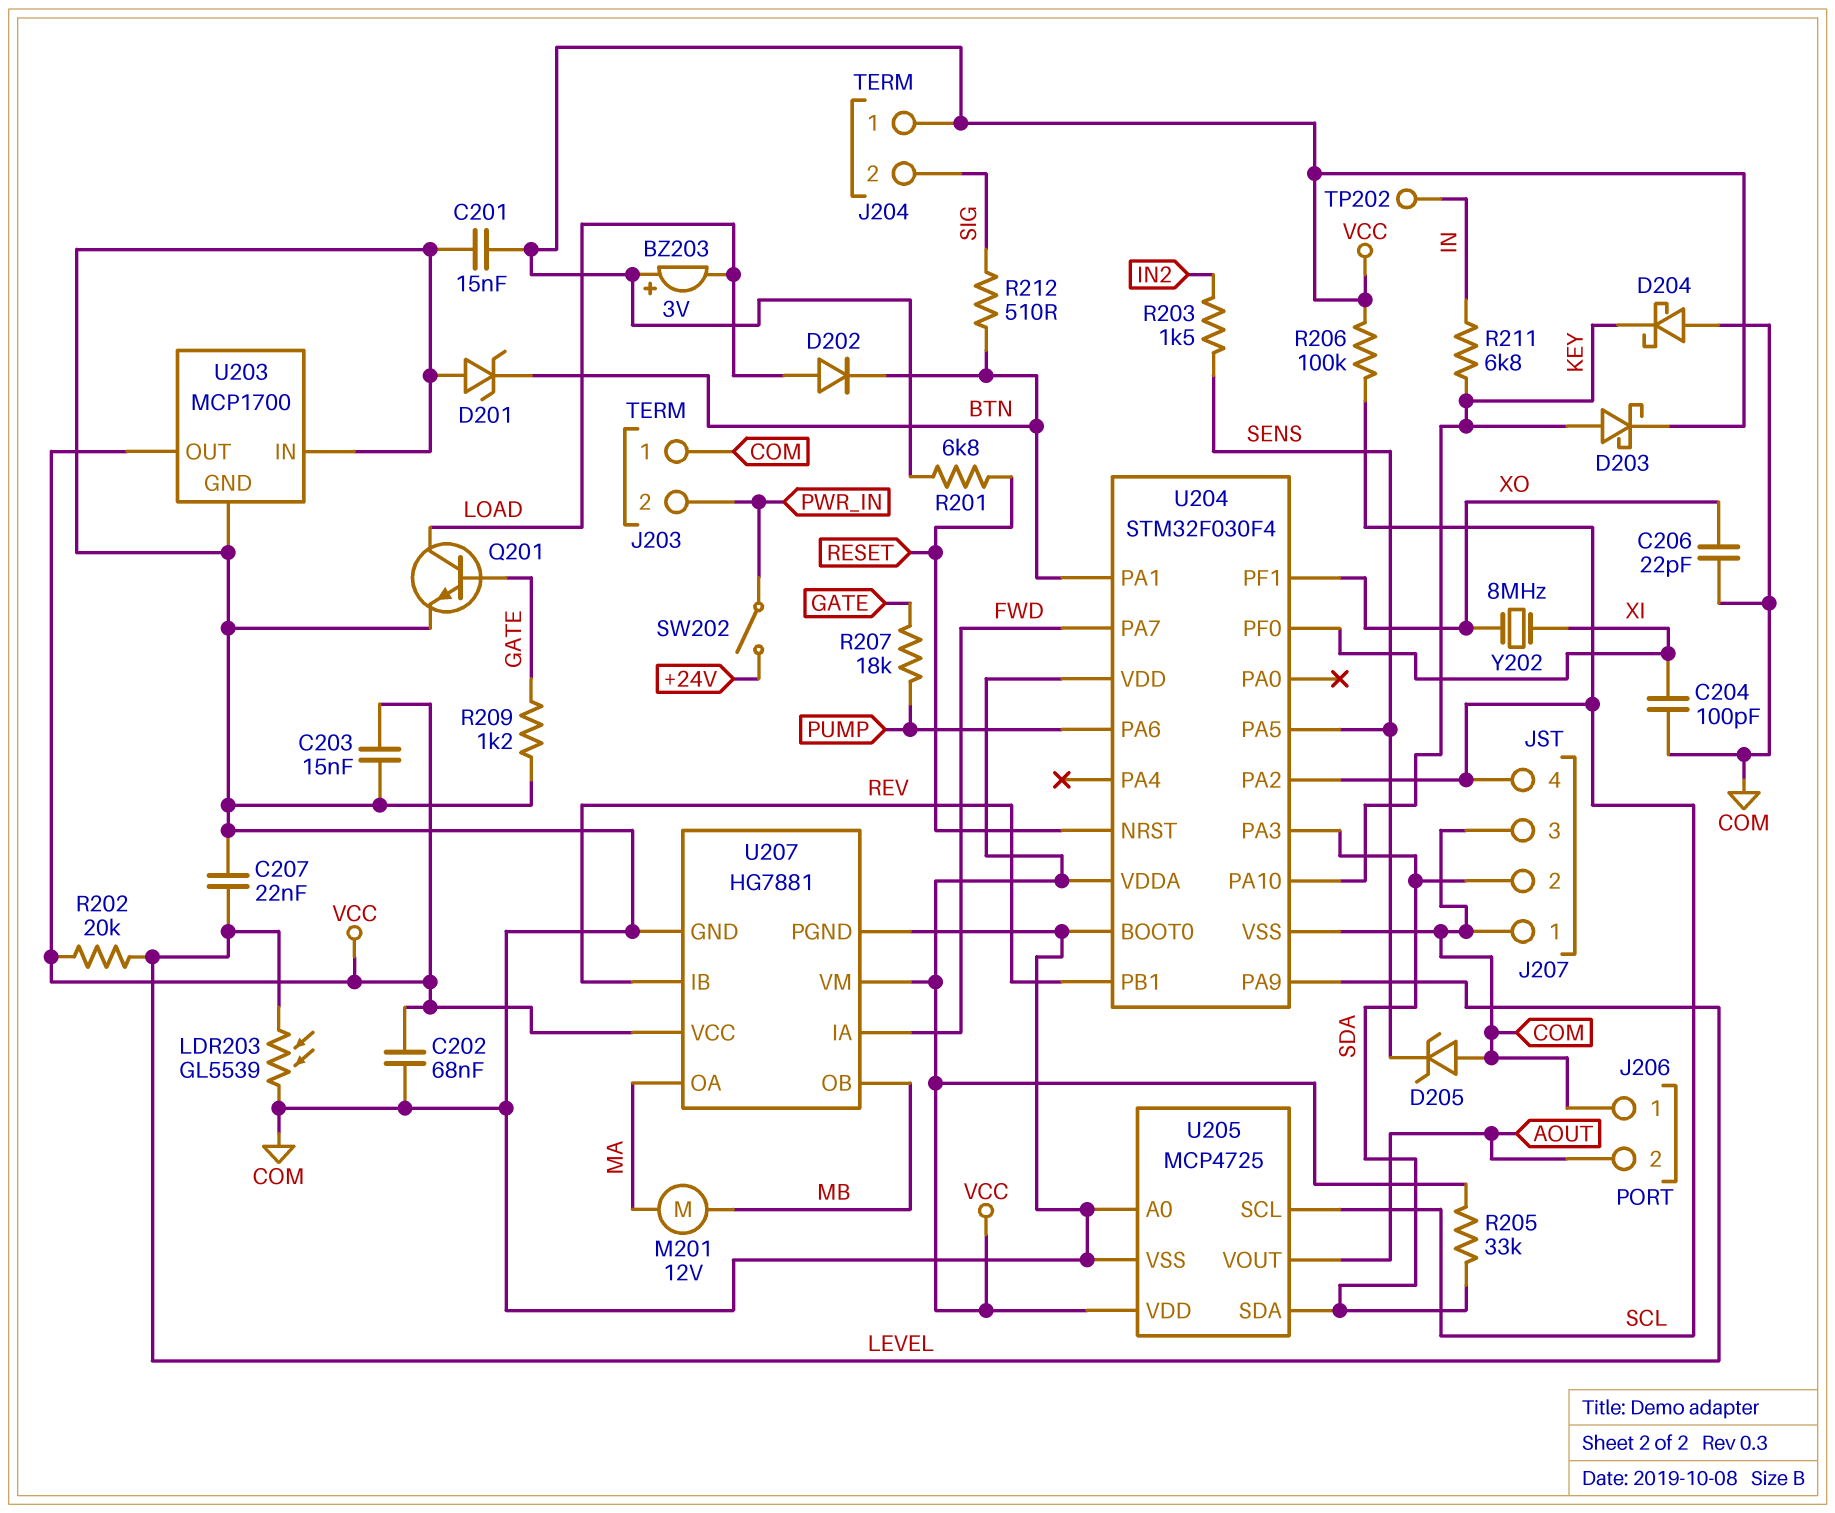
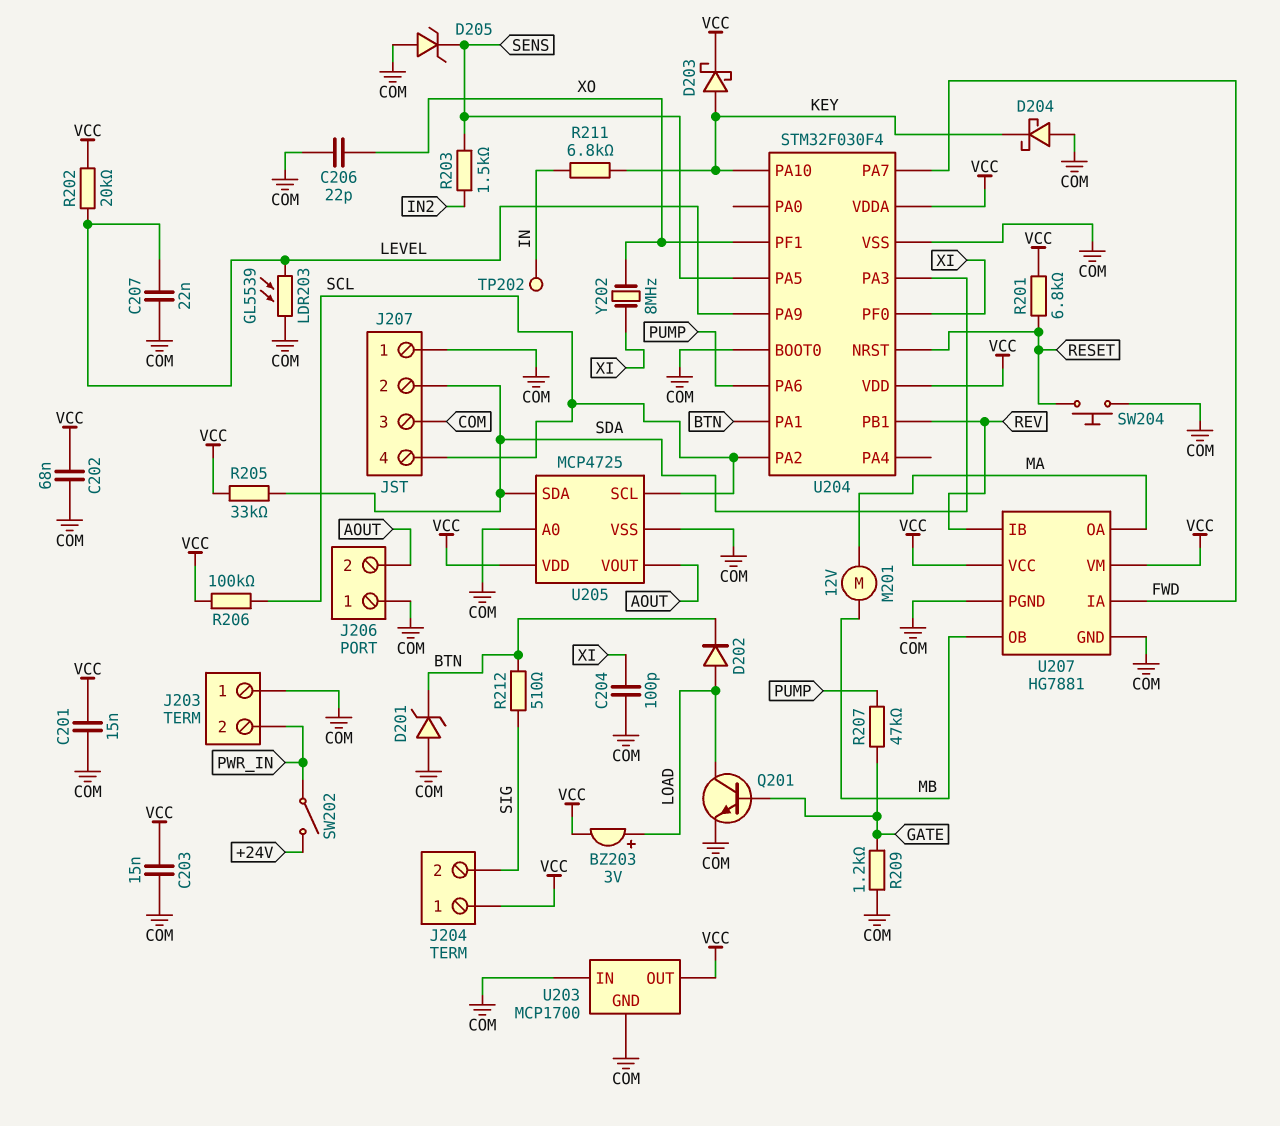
BZ203: buzzer 3V (plus VCC, minus LOAD) -> buzzer 3V (plus LOAD, minus VCC)
R207: 18k (GATE, PUMP) -> 47k (GATE, PUMP)
SW204: none -> button (COM, RESET)

